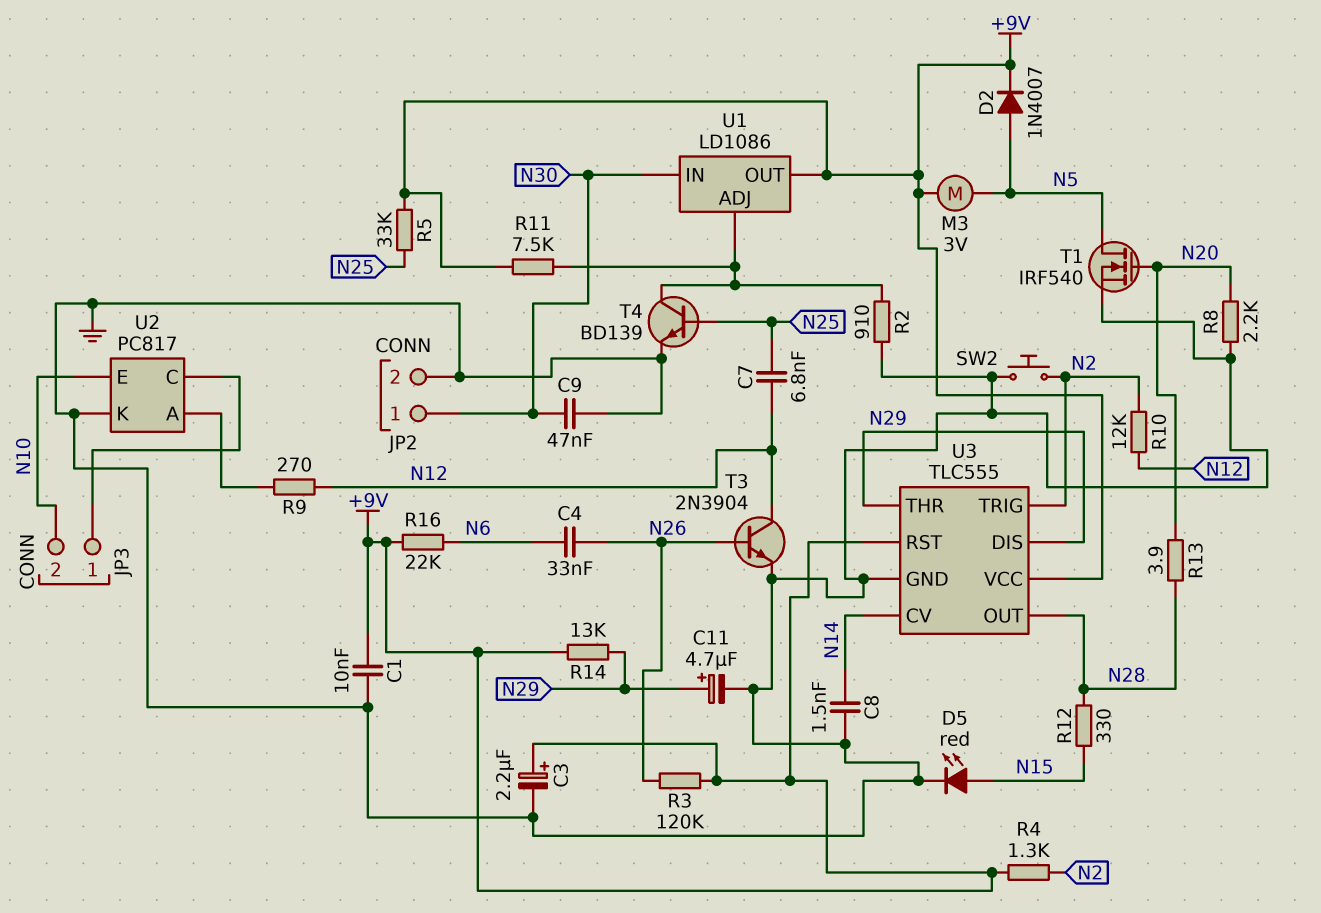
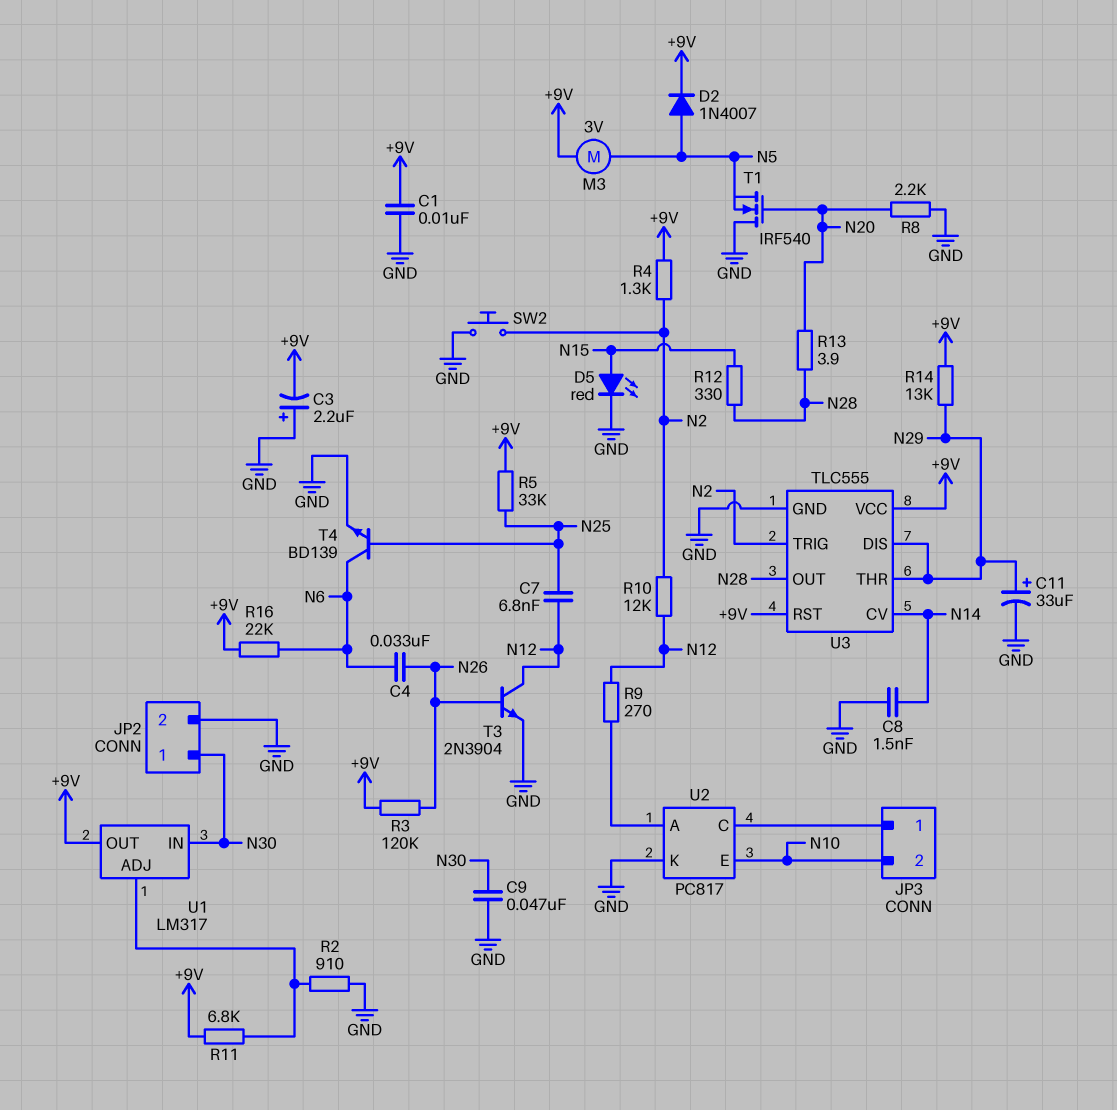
C3: 2.2uF (plus +9V, minus GND) -> 2.2uF (plus GND, minus +9V)
C11: 4.7uF (plus N29, minus GND) -> 33uF (plus N29, minus GND)
R11: 7.5k (+9V, U1/ADJ) -> 6.8k (+9V, U1/ADJ)
T1: NMOS IRF540 (G N20, D N5, S GND) -> NMOS IRF540 (G N20, D GND, S N5)
T4: NPN BD139 (B N25, C U1/ADJ, E GND) -> NPN BD139 (B N25, C N6, E GND)
U1: LD1086 -> LM317

